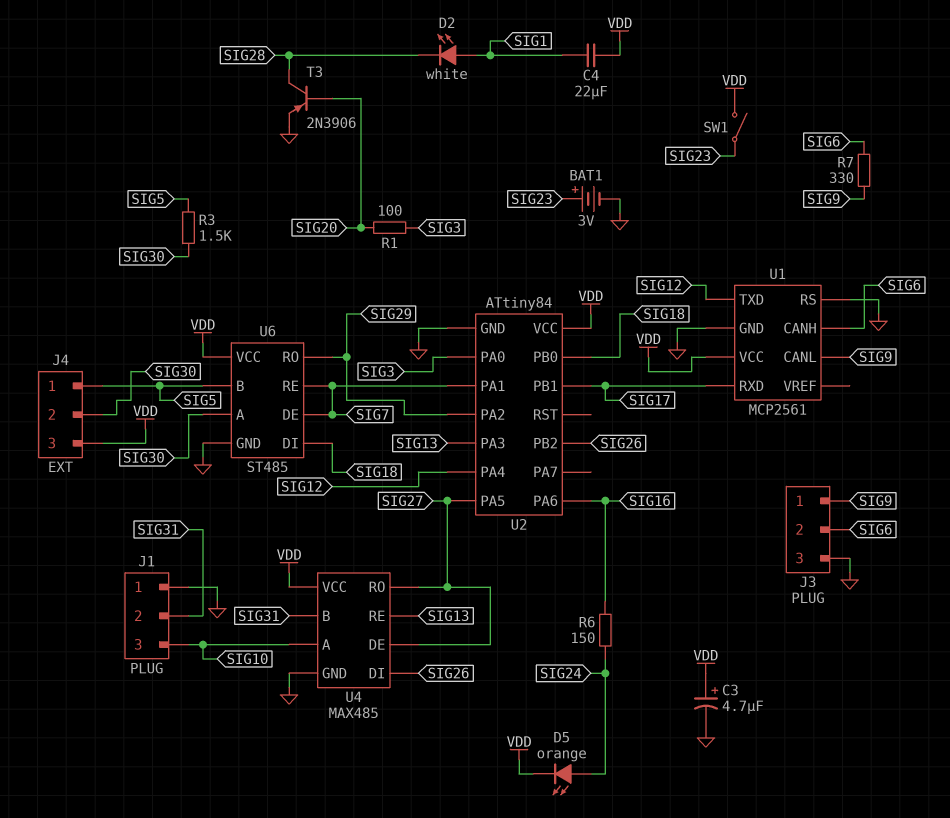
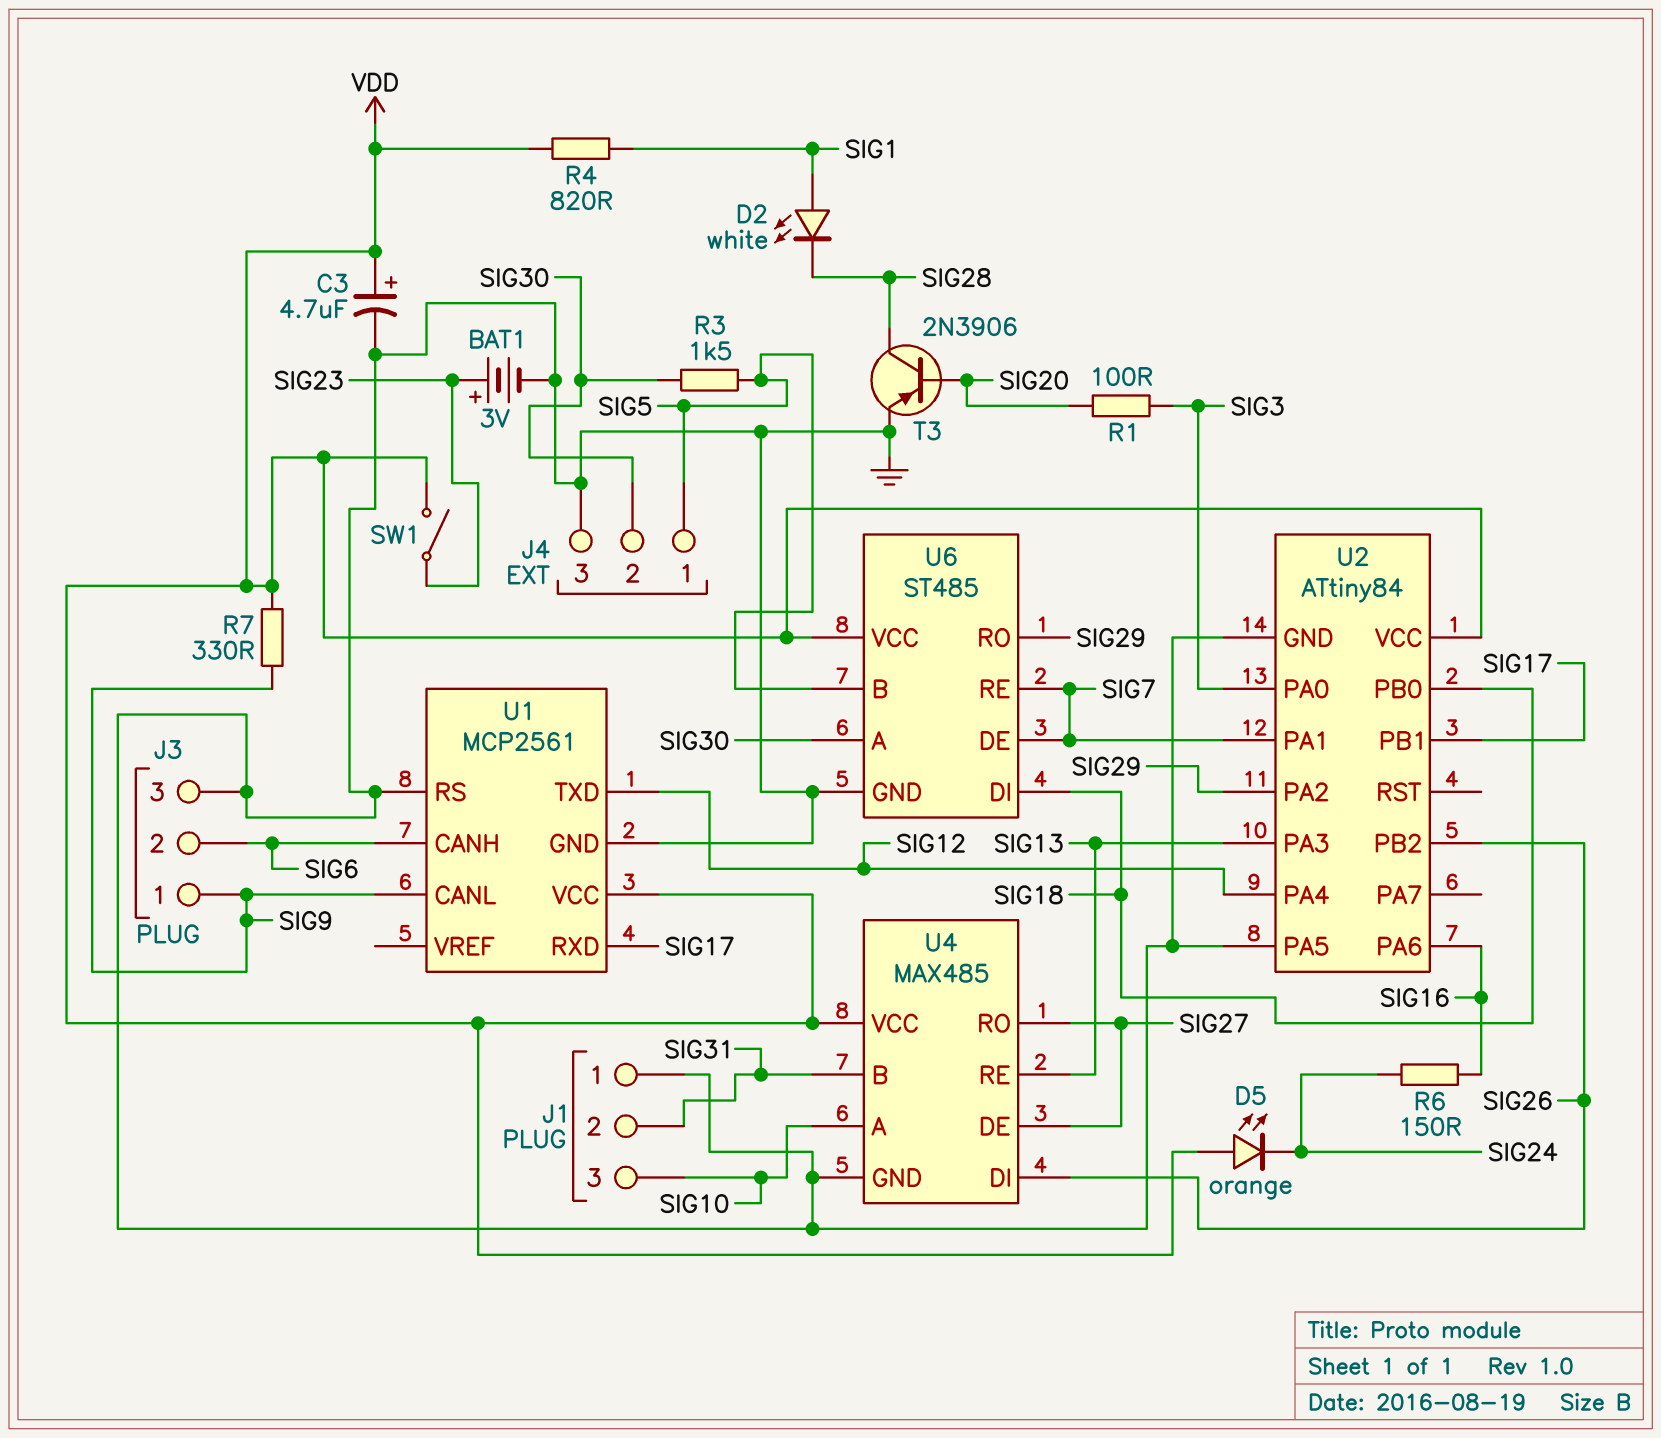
C4: 22uF (SIG1, VDD) -> none
D5: LED orange (A SIG24, K VDD) -> LED orange (A VDD, K SIG24)
J4 pin 3: VDD -> GND
R4: none -> 820 (SIG1, VDD)
R7: 330 (SIG6, SIG9) -> 330 (SIG9, VDD)
U2 pin PA5: SIG27 -> GND

